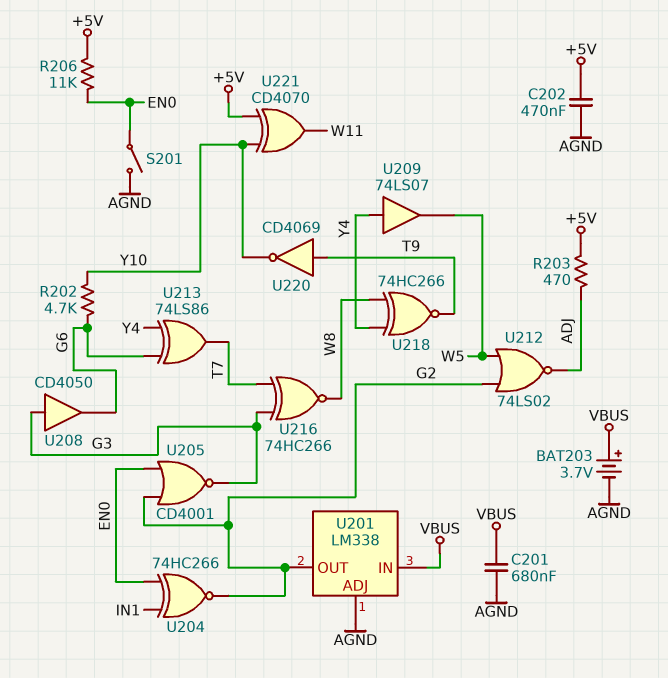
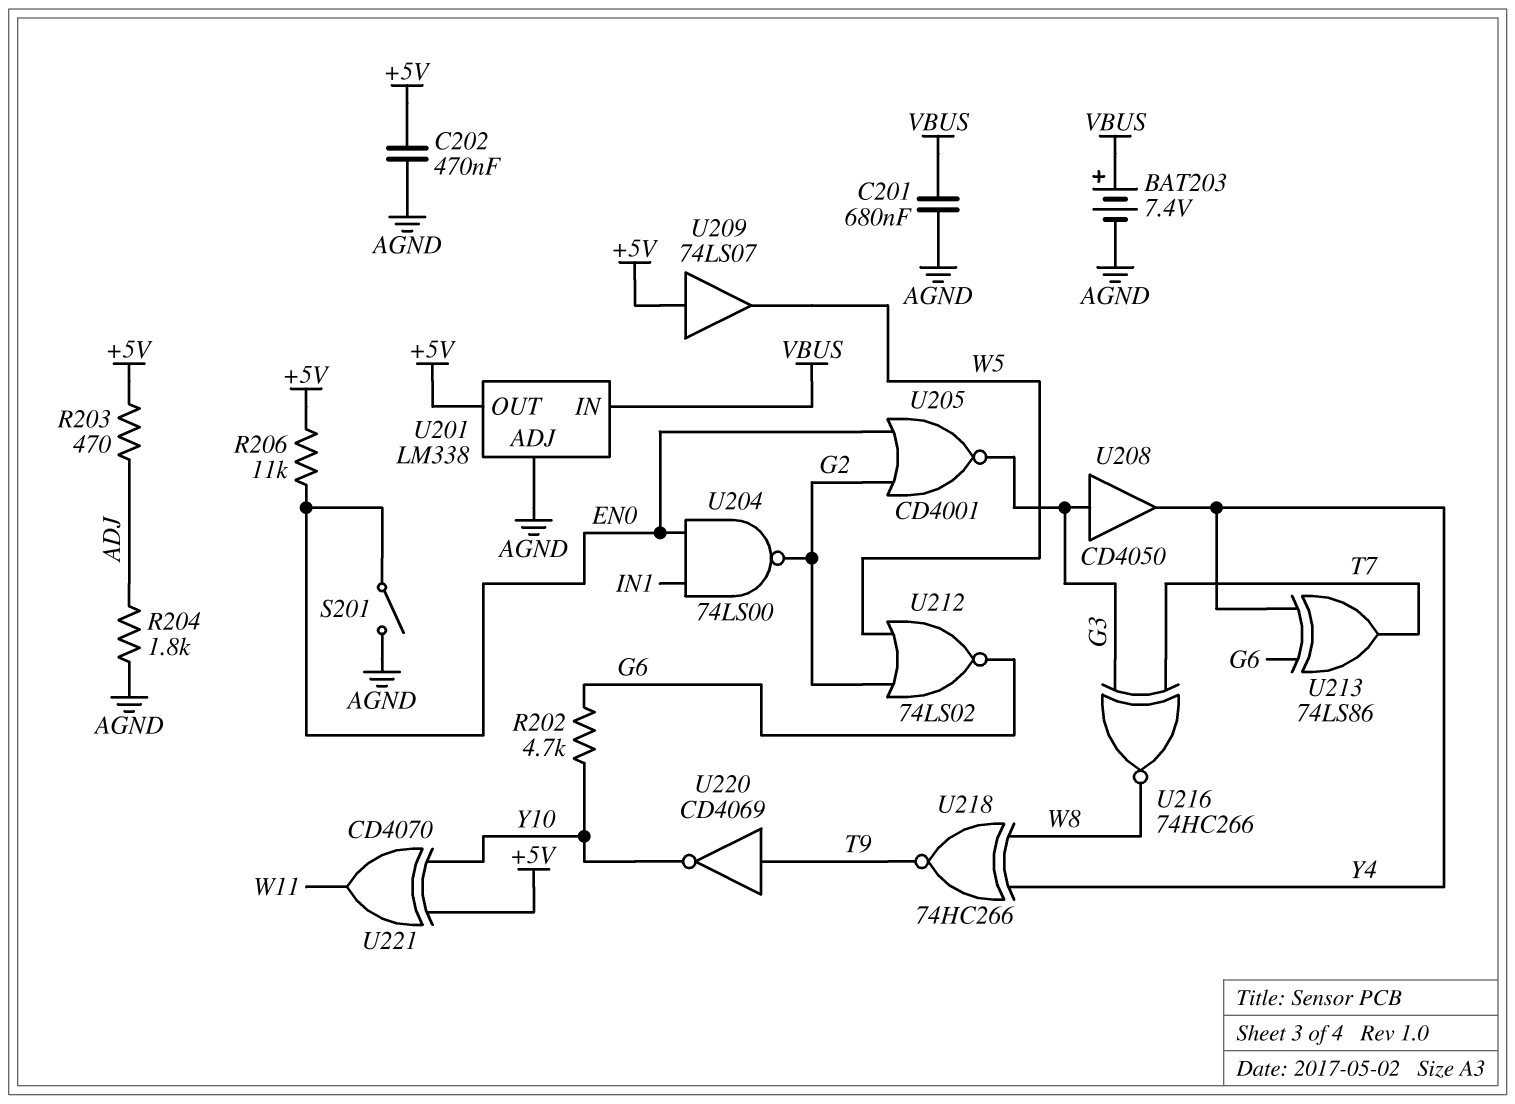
BAT203: 3.7V (plus VBUS, minus AGND) -> 7.4V (plus VBUS, minus AGND)
R204: none -> 1.8k (ADJ, AGND)
U201 pin OUT: G2 -> +5V
U204: XNOR 74HC266 (in EN0, in IN1, out G2) -> NAND 74LS00 (in EN0, in IN1, out G2)
U208: buffer CD4050 (in G3, out G6) -> buffer CD4050 (in G3, out Y4)
U209: buffer 74LS07 (in Y4, out W5) -> buffer 74LS07 (in +5V, out W5)
U212: NOR 74LS02 (in G2, in W5, out ADJ) -> NOR 74LS02 (in G2, in W5, out G6)

